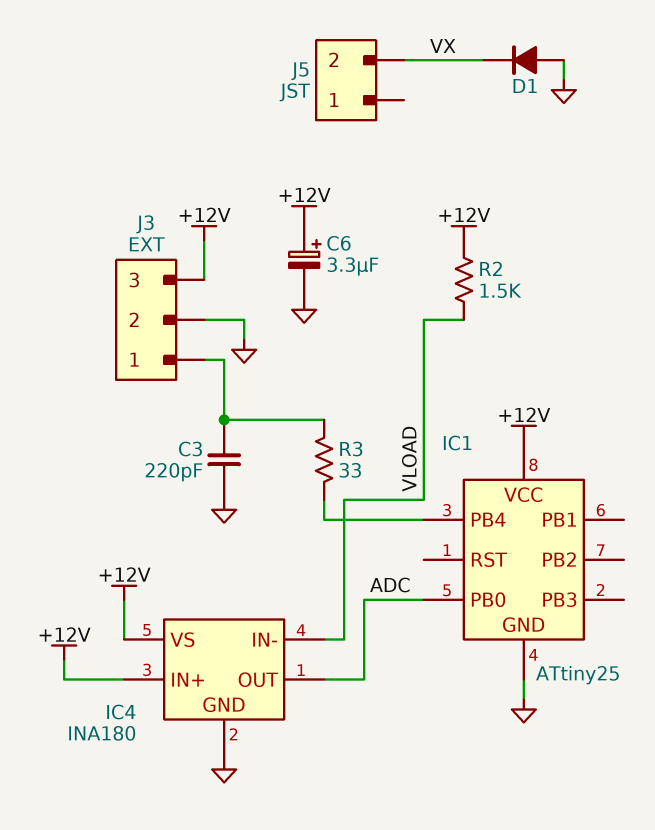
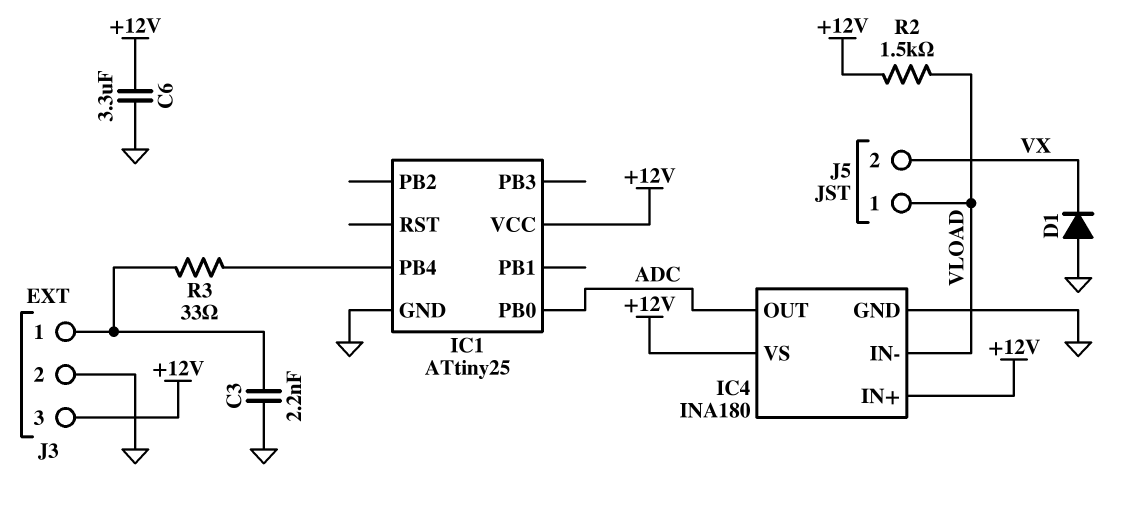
C3: 220pF (GND, J3/1) -> 2.2nF (GND, J3/1)
C6: 3.3uF (plus +12V, minus GND) -> 3.3uF (+12V, GND)
J5 pin 1: none -> VLOAD

